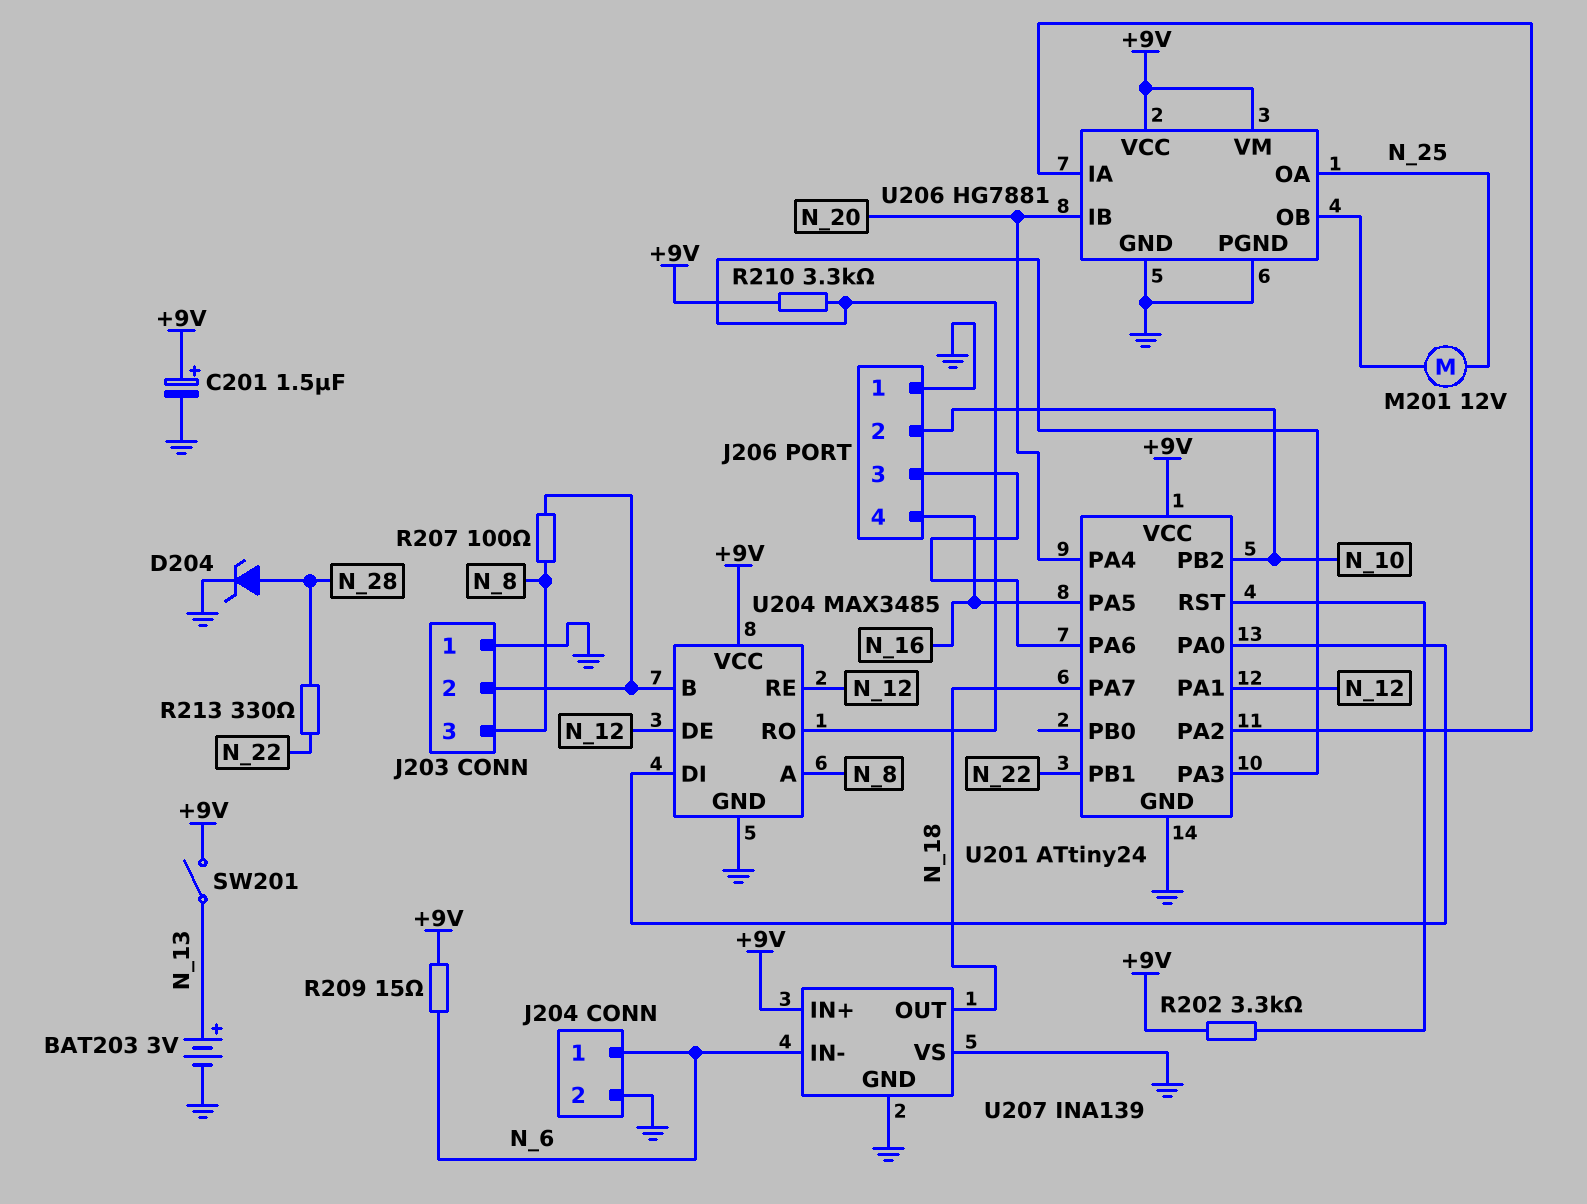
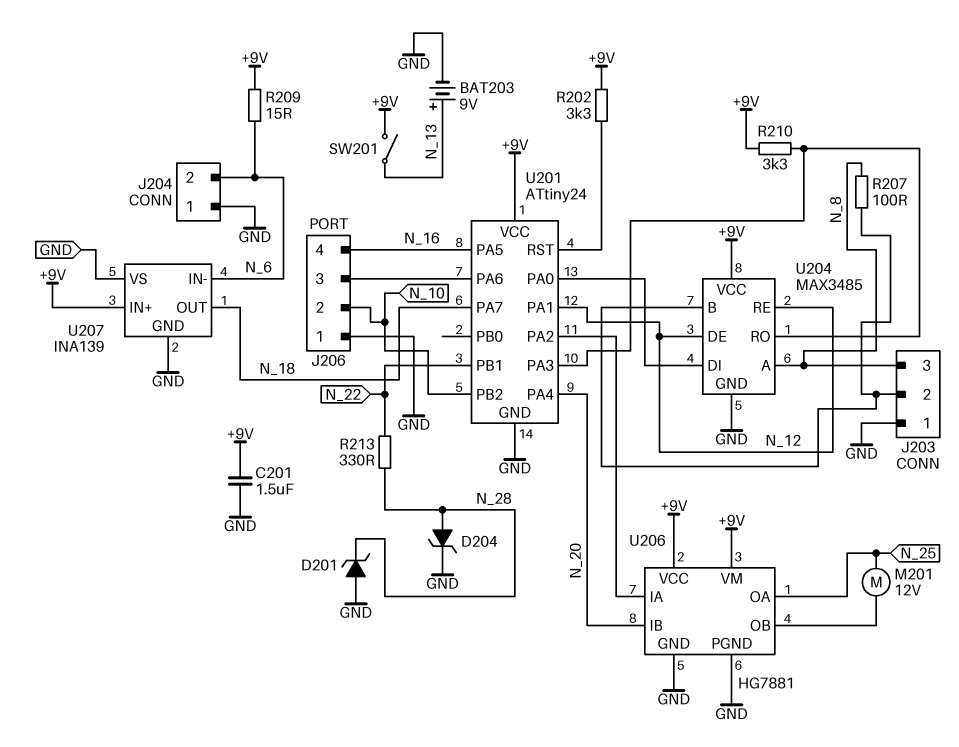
BAT203: 3V (plus N_13, minus GND) -> 9V (plus N_13, minus GND)
C201: 1.5uF (plus +9V, minus GND) -> 1.5uF (+9V, GND)
D201: none -> zener (A GND, K N_28)
J204 pin 1: N_6 -> GND
J204 pin 2: GND -> N_6

